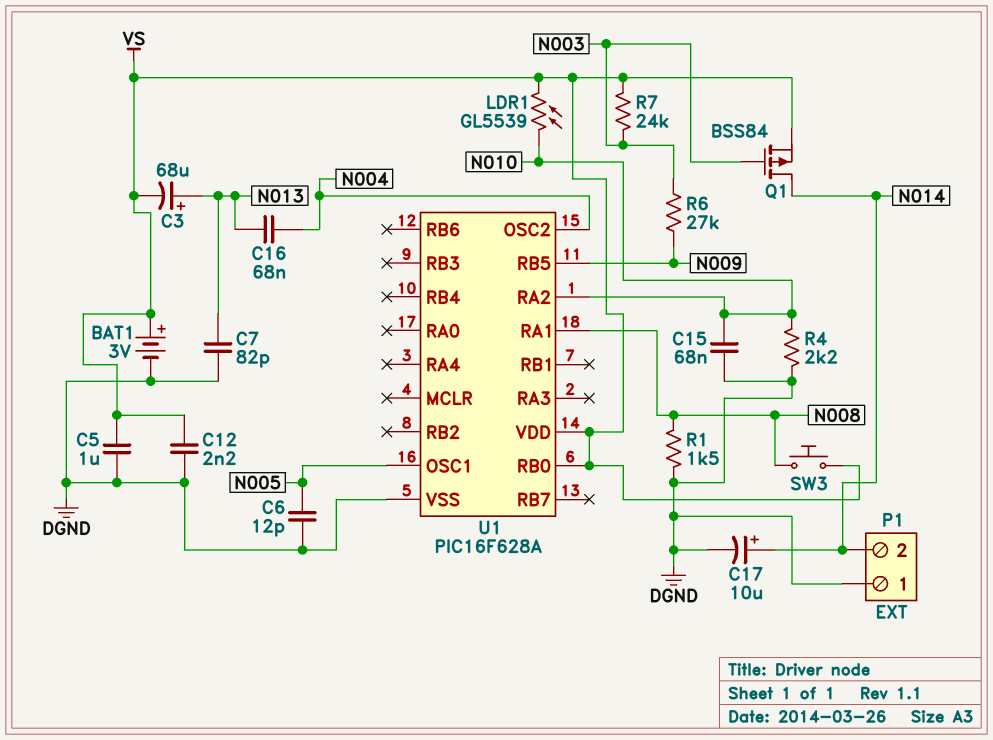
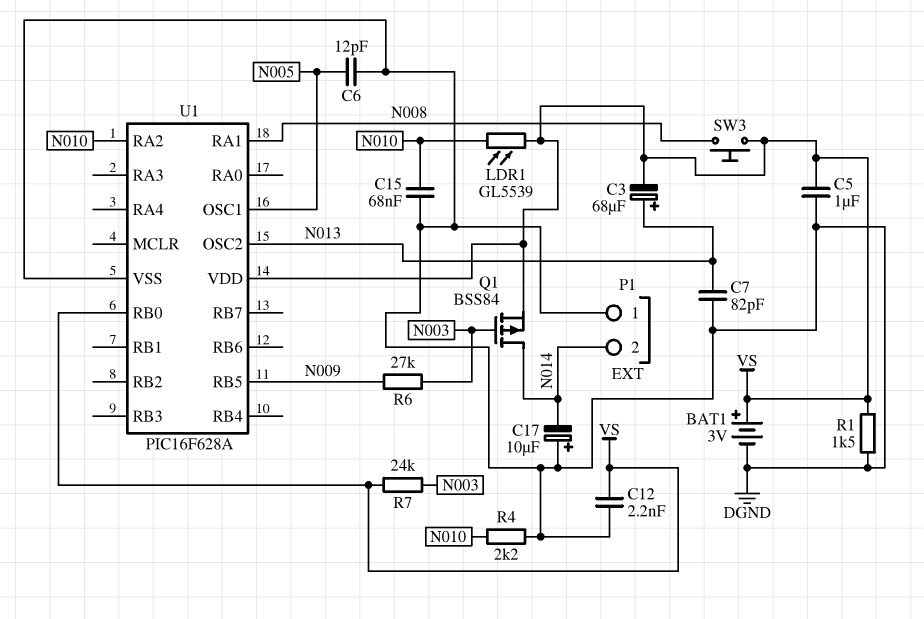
C16: 68nF (N004, N013) -> none
C17: 10uF (plus N014, minus DGND) -> 10uF (plus DGND, minus N014)
R1: 1.5k (DGND, N008) -> 1.5k (DGND, VS)
U1 pin OSC2: N004 -> N013

